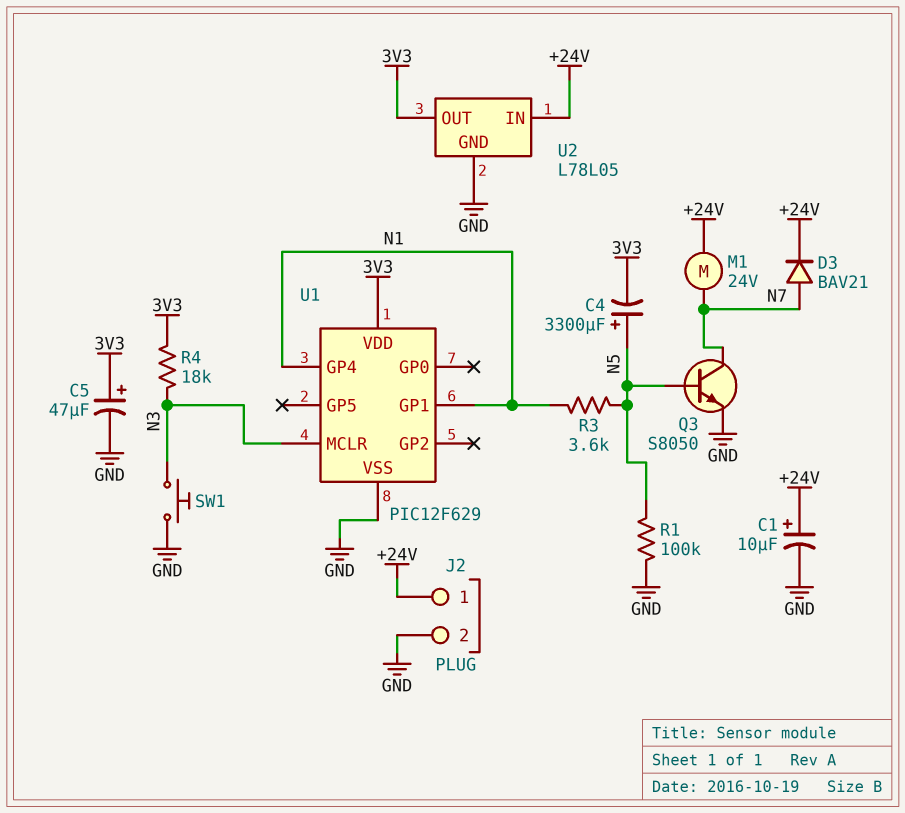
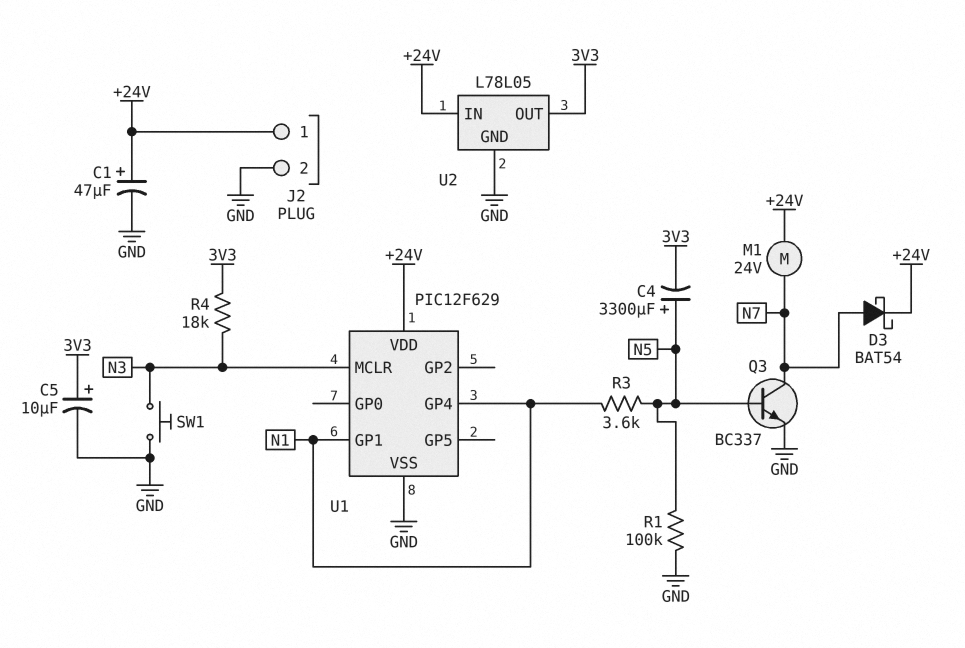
C1: 10uF (plus +24V, minus GND) -> 47uF (plus +24V, minus GND)
C5: 47uF (plus 3V3, minus GND) -> 10uF (plus 3V3, minus GND)
D3: diode BAV21 (A N7, K +24V) -> schottky BAT54 (A N7, K +24V)
Q3: NPN S8050 (B N5, C N7, E GND) -> NPN BC337 (B N5, C N7, E GND)
U1 pin VDD: 3V3 -> +24V

